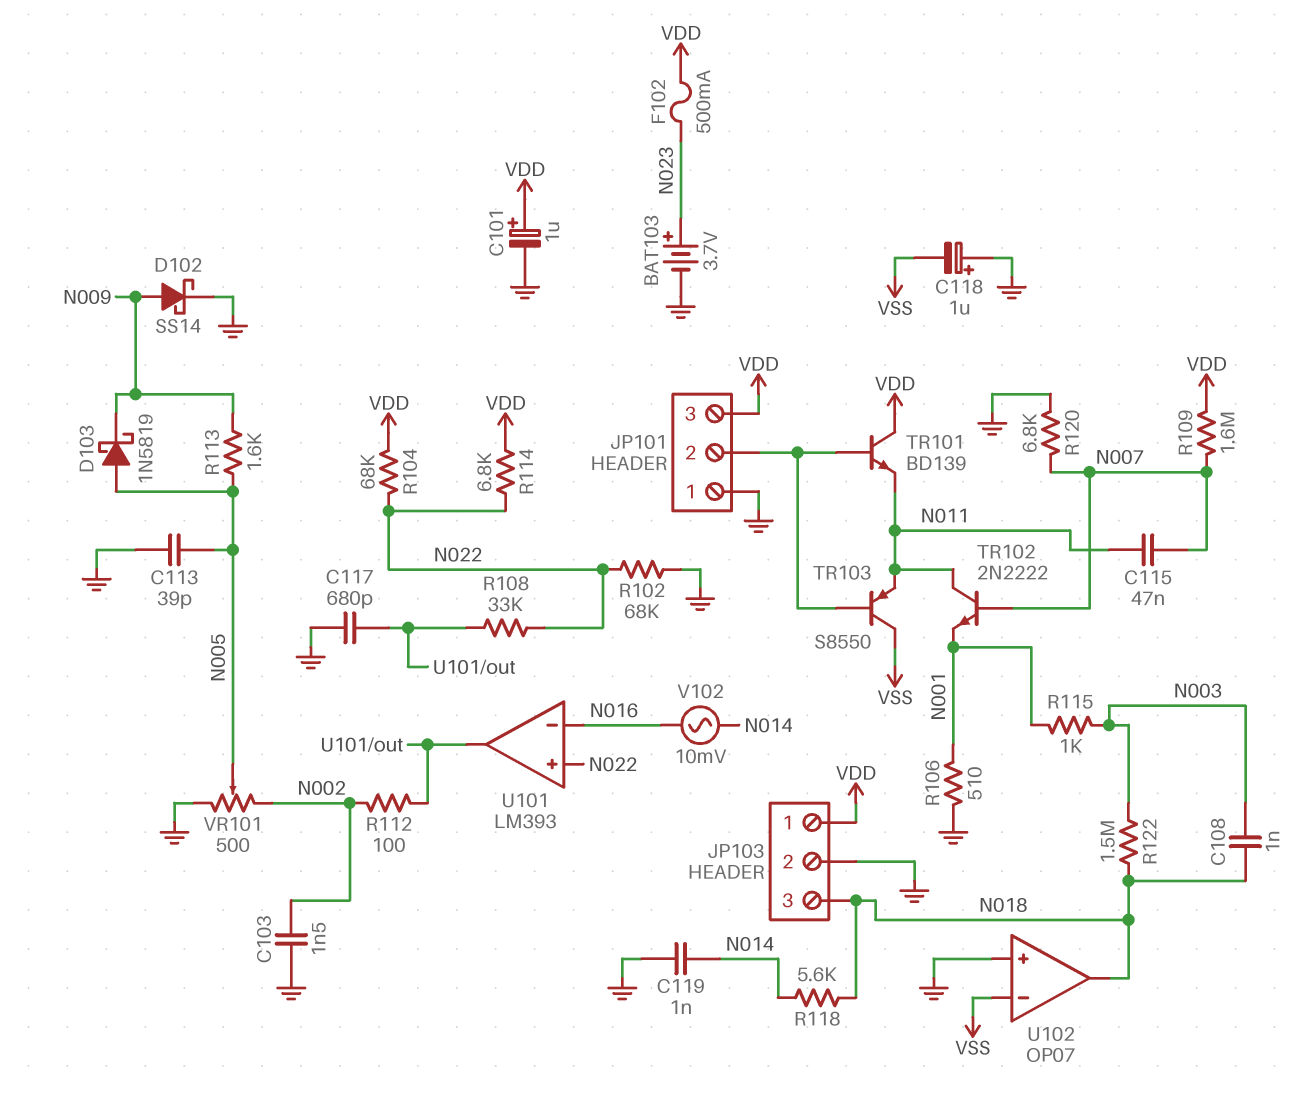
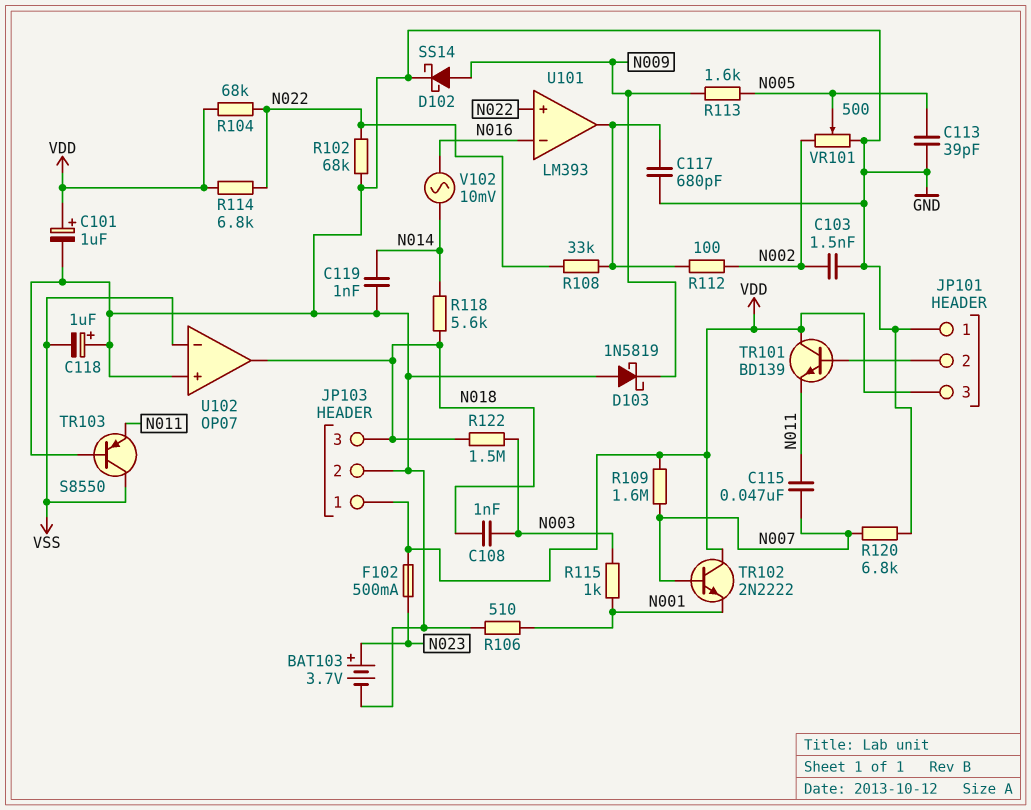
D103: schottky 1N5819 (A N005, K N009) -> schottky 1N5819 (A GND, K N009)
TR102: NPN 2N2222 (B N007, C N011, E N001) -> NPN 2N2222 (B N007, C VDD, E N001)
TR103: PNP S8550 (B JP101/2, C VSS, E N011) -> PNP S8550 (B GND, C VSS, E N011)

